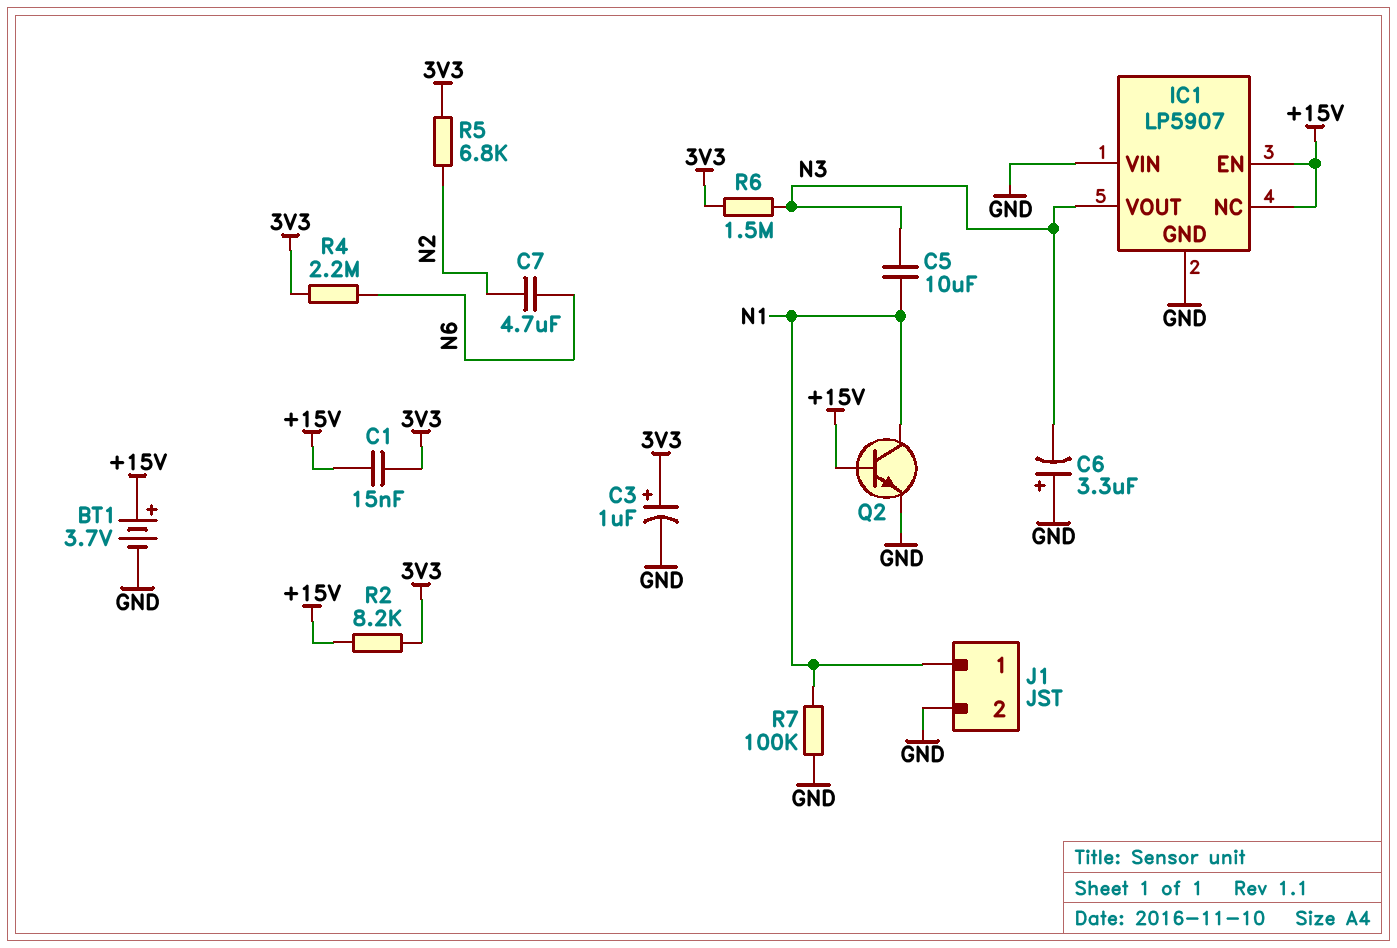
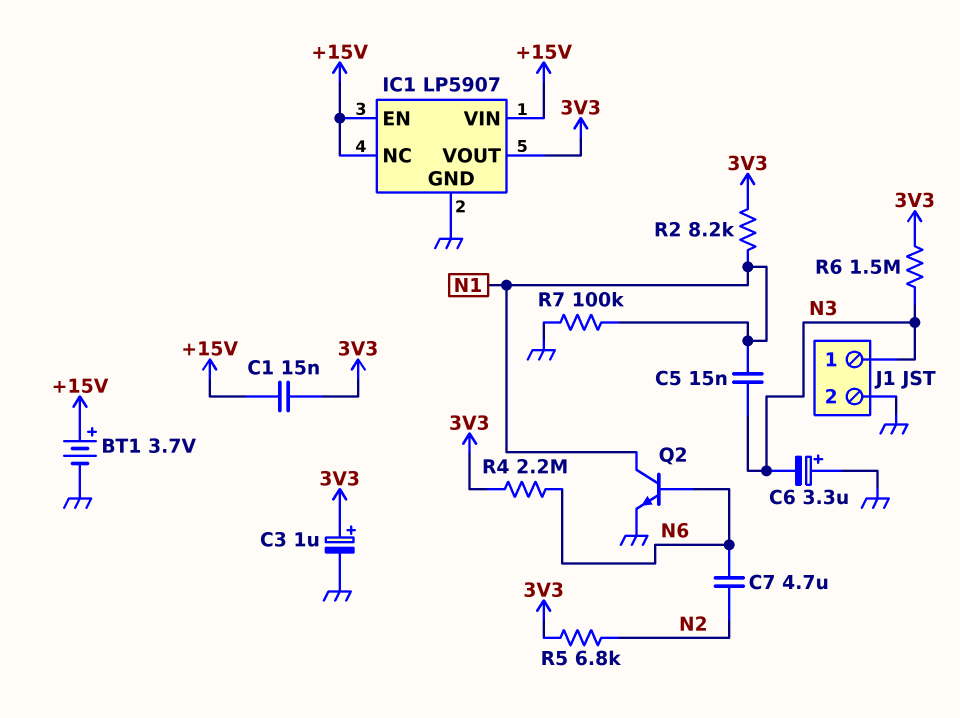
C5: 10uF (N1, N3) -> 15nF (N1, N3)
IC1 pin VIN: GND -> +15V
IC1 pin VOUT: N3 -> 3V3
J1 pin 1: N1 -> N3
Q2: NPN (B +15V, C N1, E GND) -> NPN (B N6, C N1, E GND)
R2: 8.2k (+15V, 3V3) -> 8.2k (3V3, N1)

